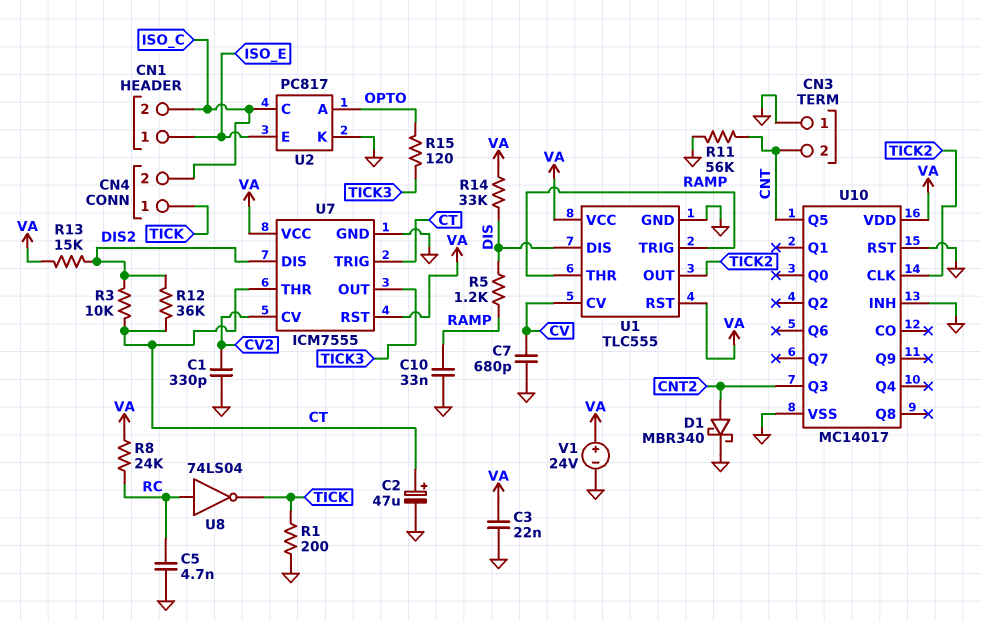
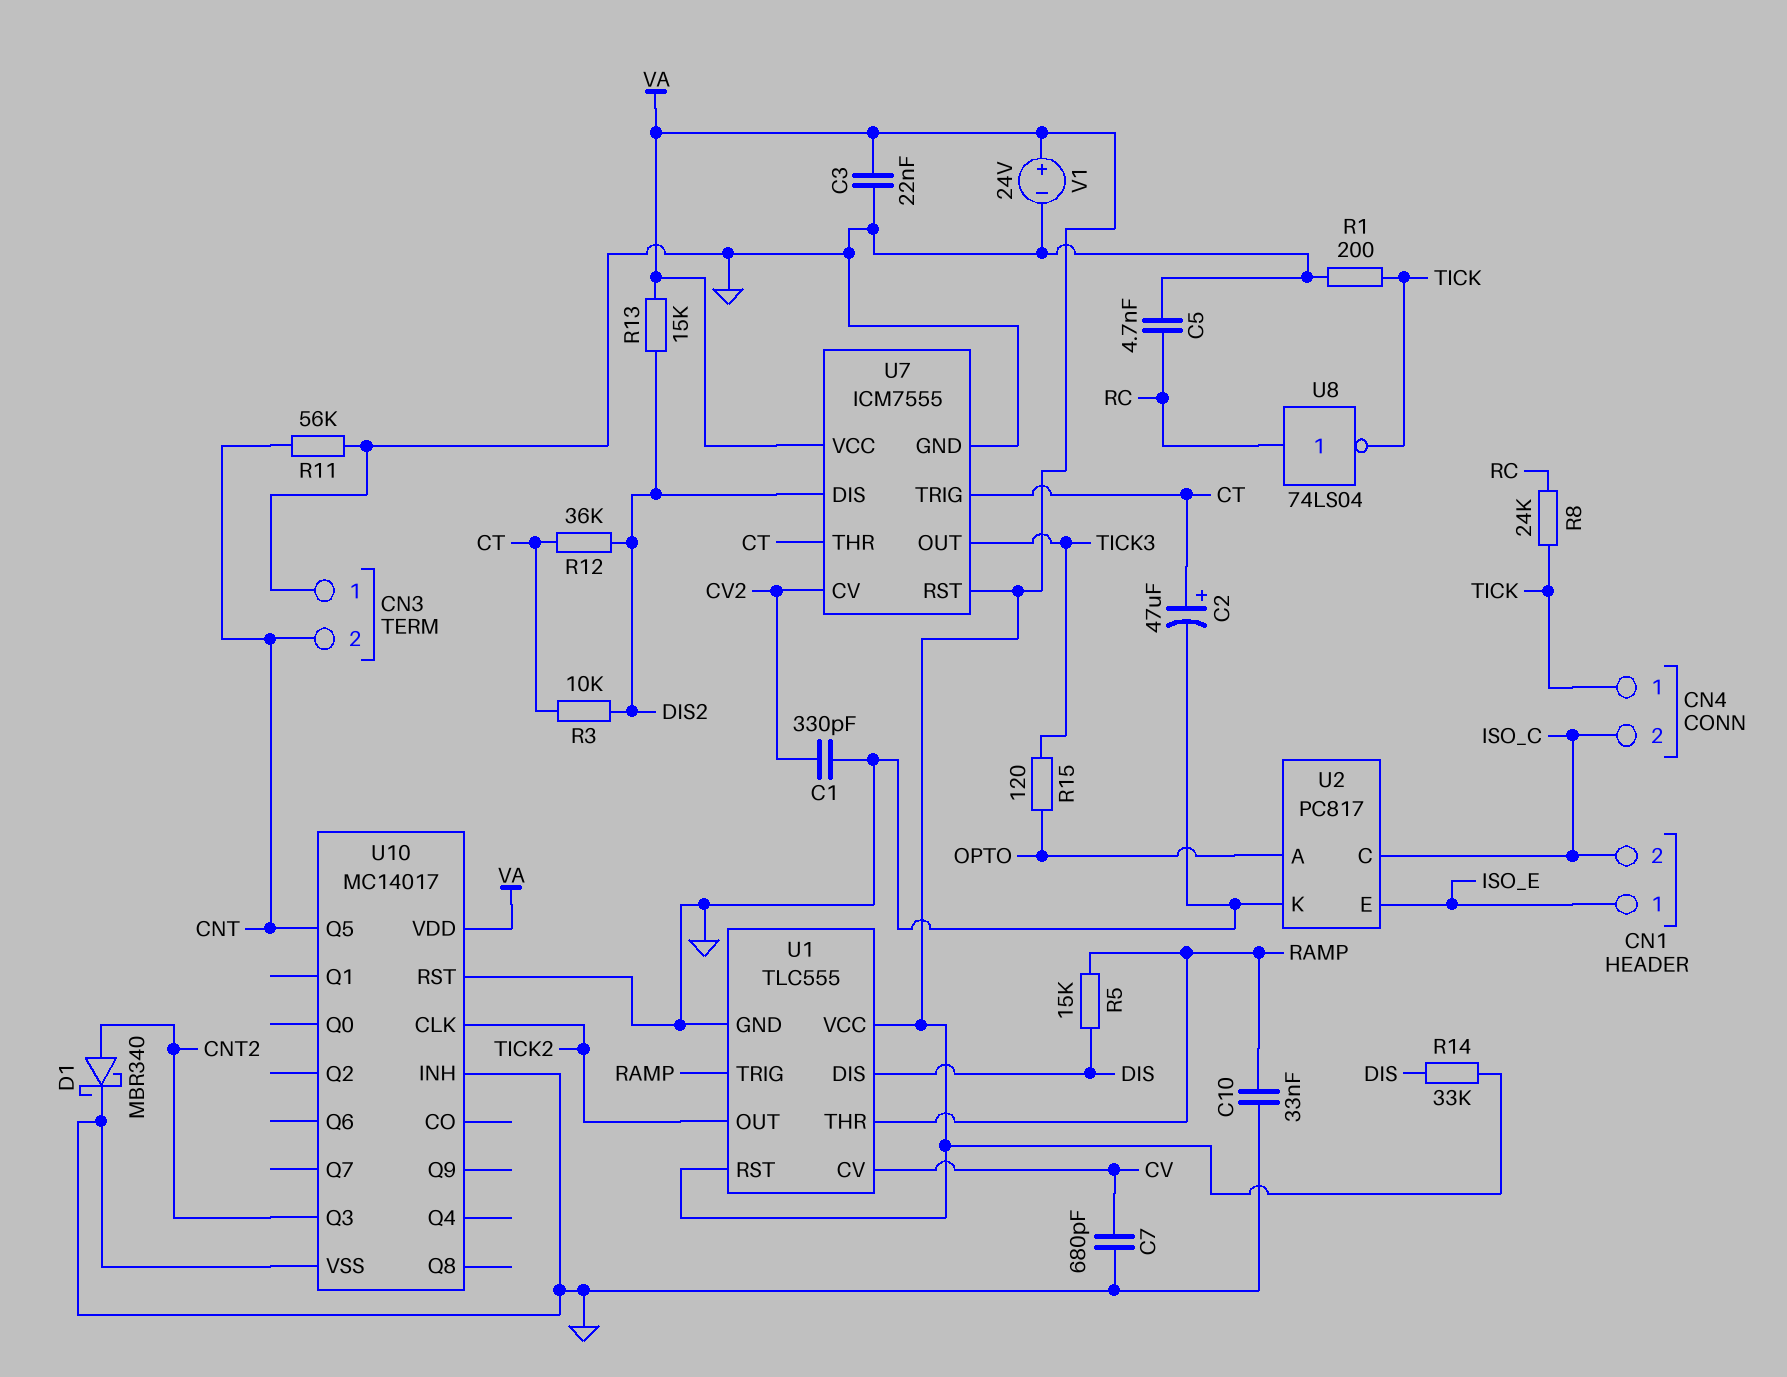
R5: 1.2k (DIS, RAMP) -> 15k (DIS, RAMP)
R8: 24k (RC, VA) -> 24k (RC, TICK)

